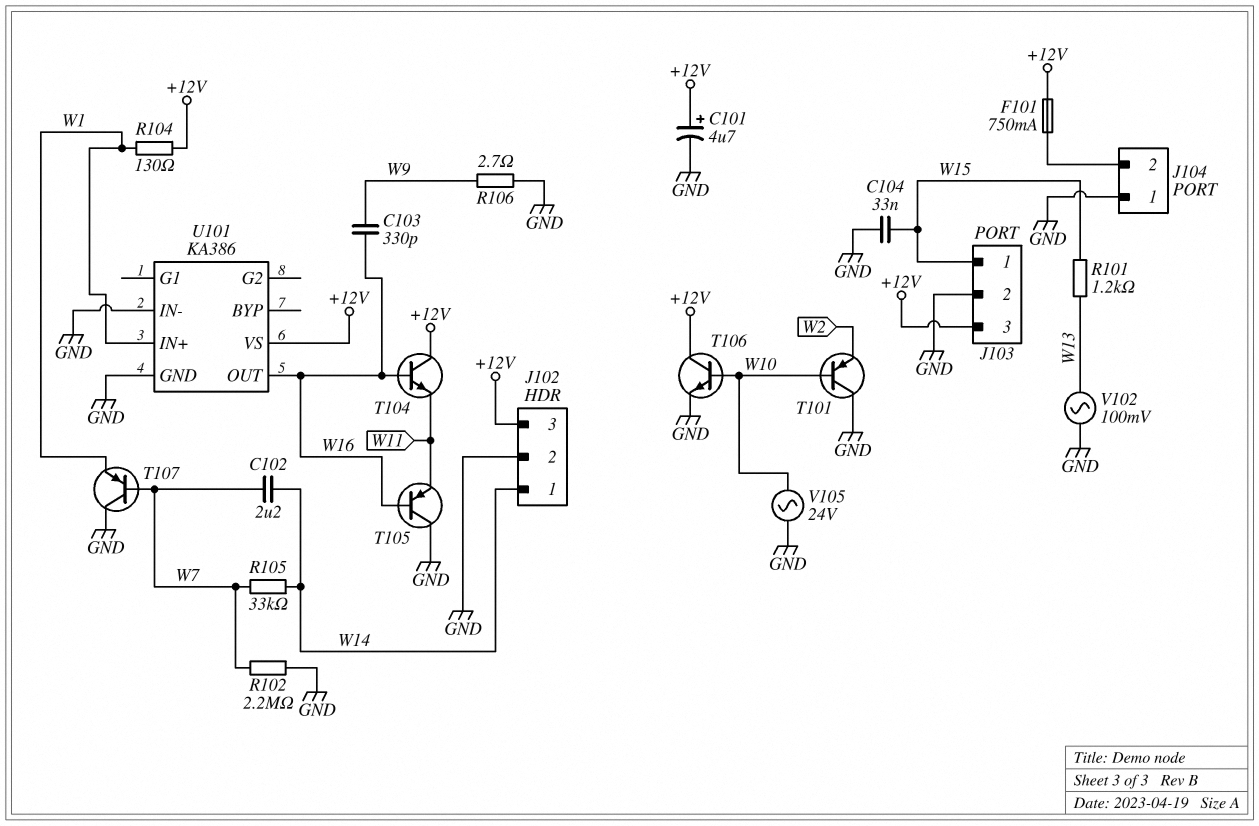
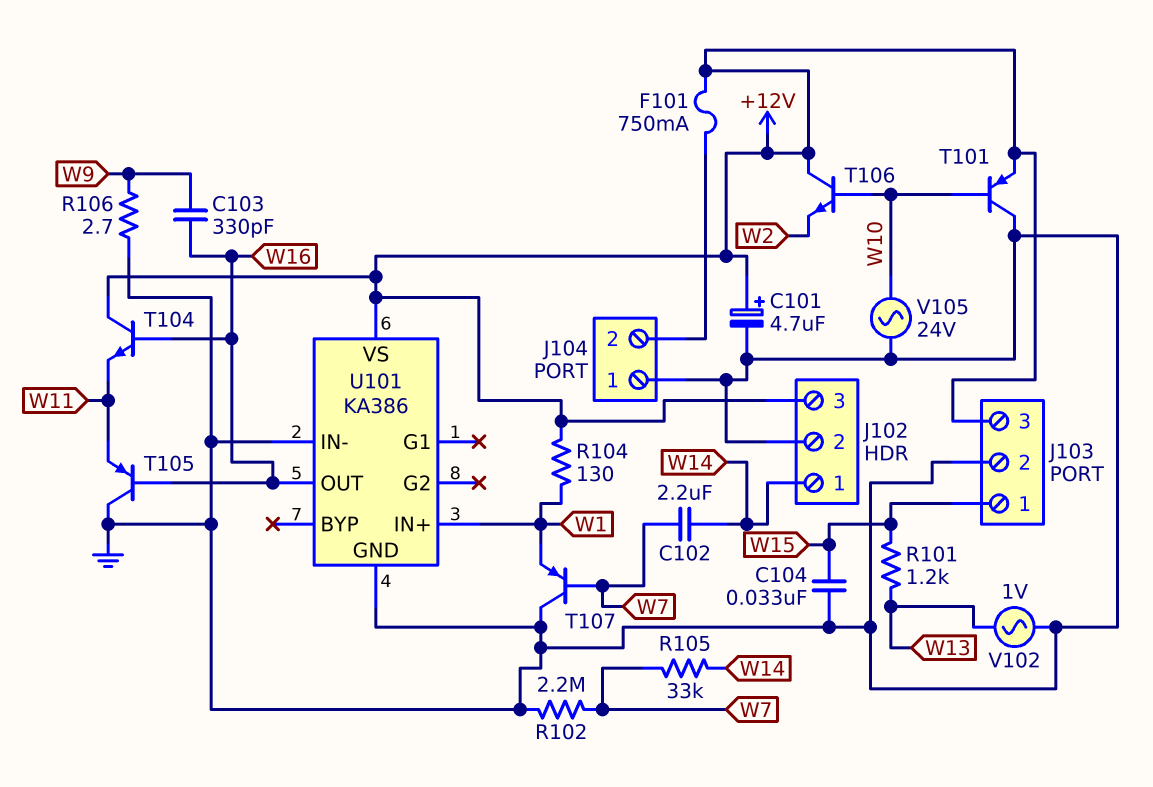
T101: PNP (B W10, C GND, E W2) -> PNP (B W10, C GND, E +12V)
T106: NPN (B W10, C +12V, E GND) -> NPN (B W10, C +12V, E W2)
V102: AC 100mV (GND, W13) -> AC 1V (GND, W13)

